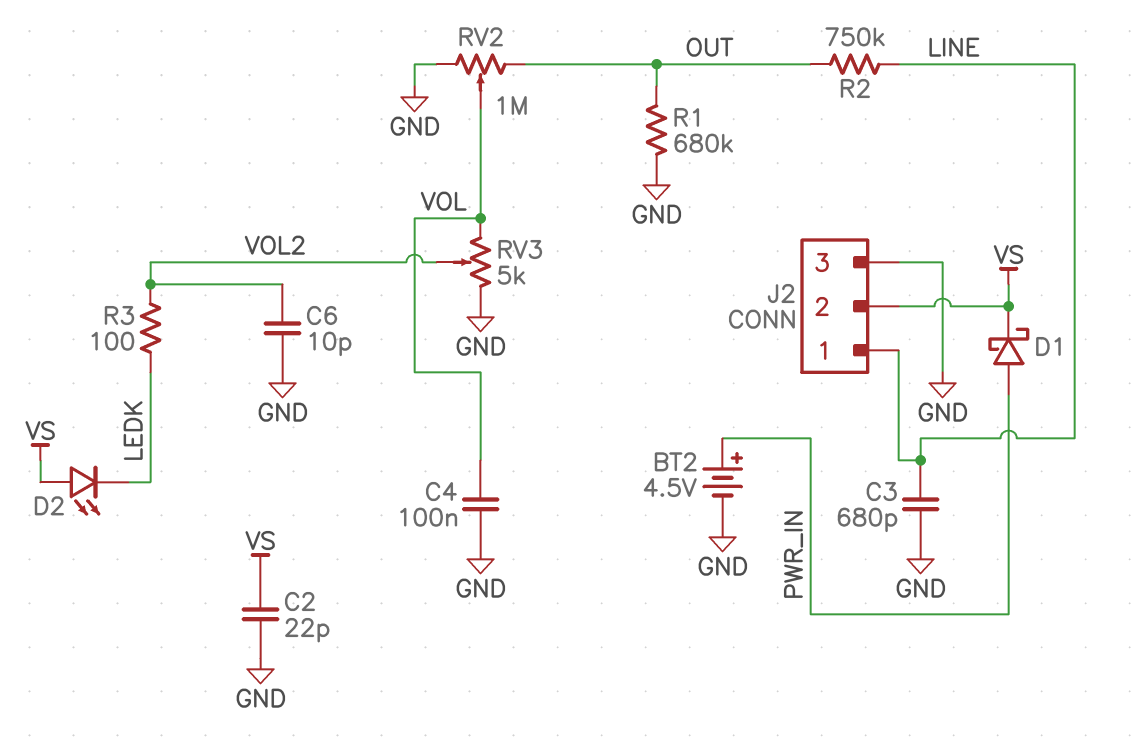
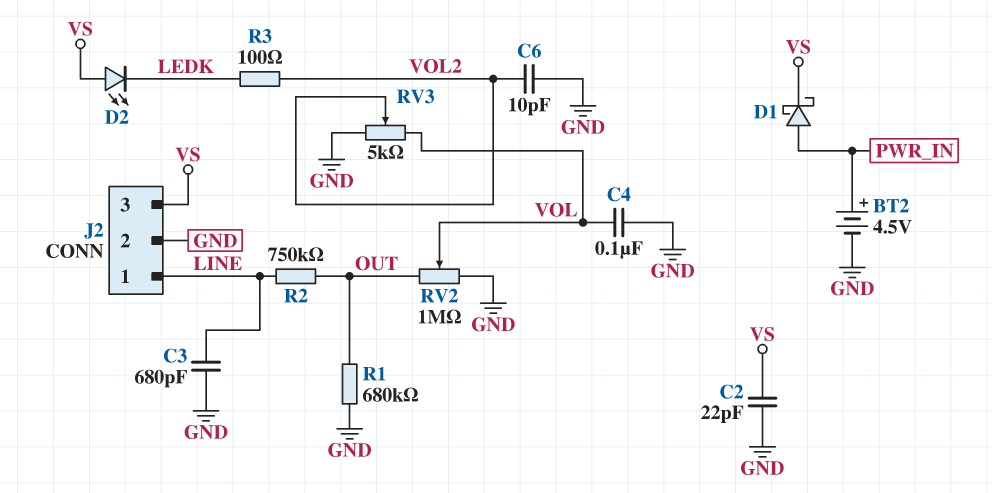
J2 pin 2: VS -> GND
J2 pin 3: GND -> VS

